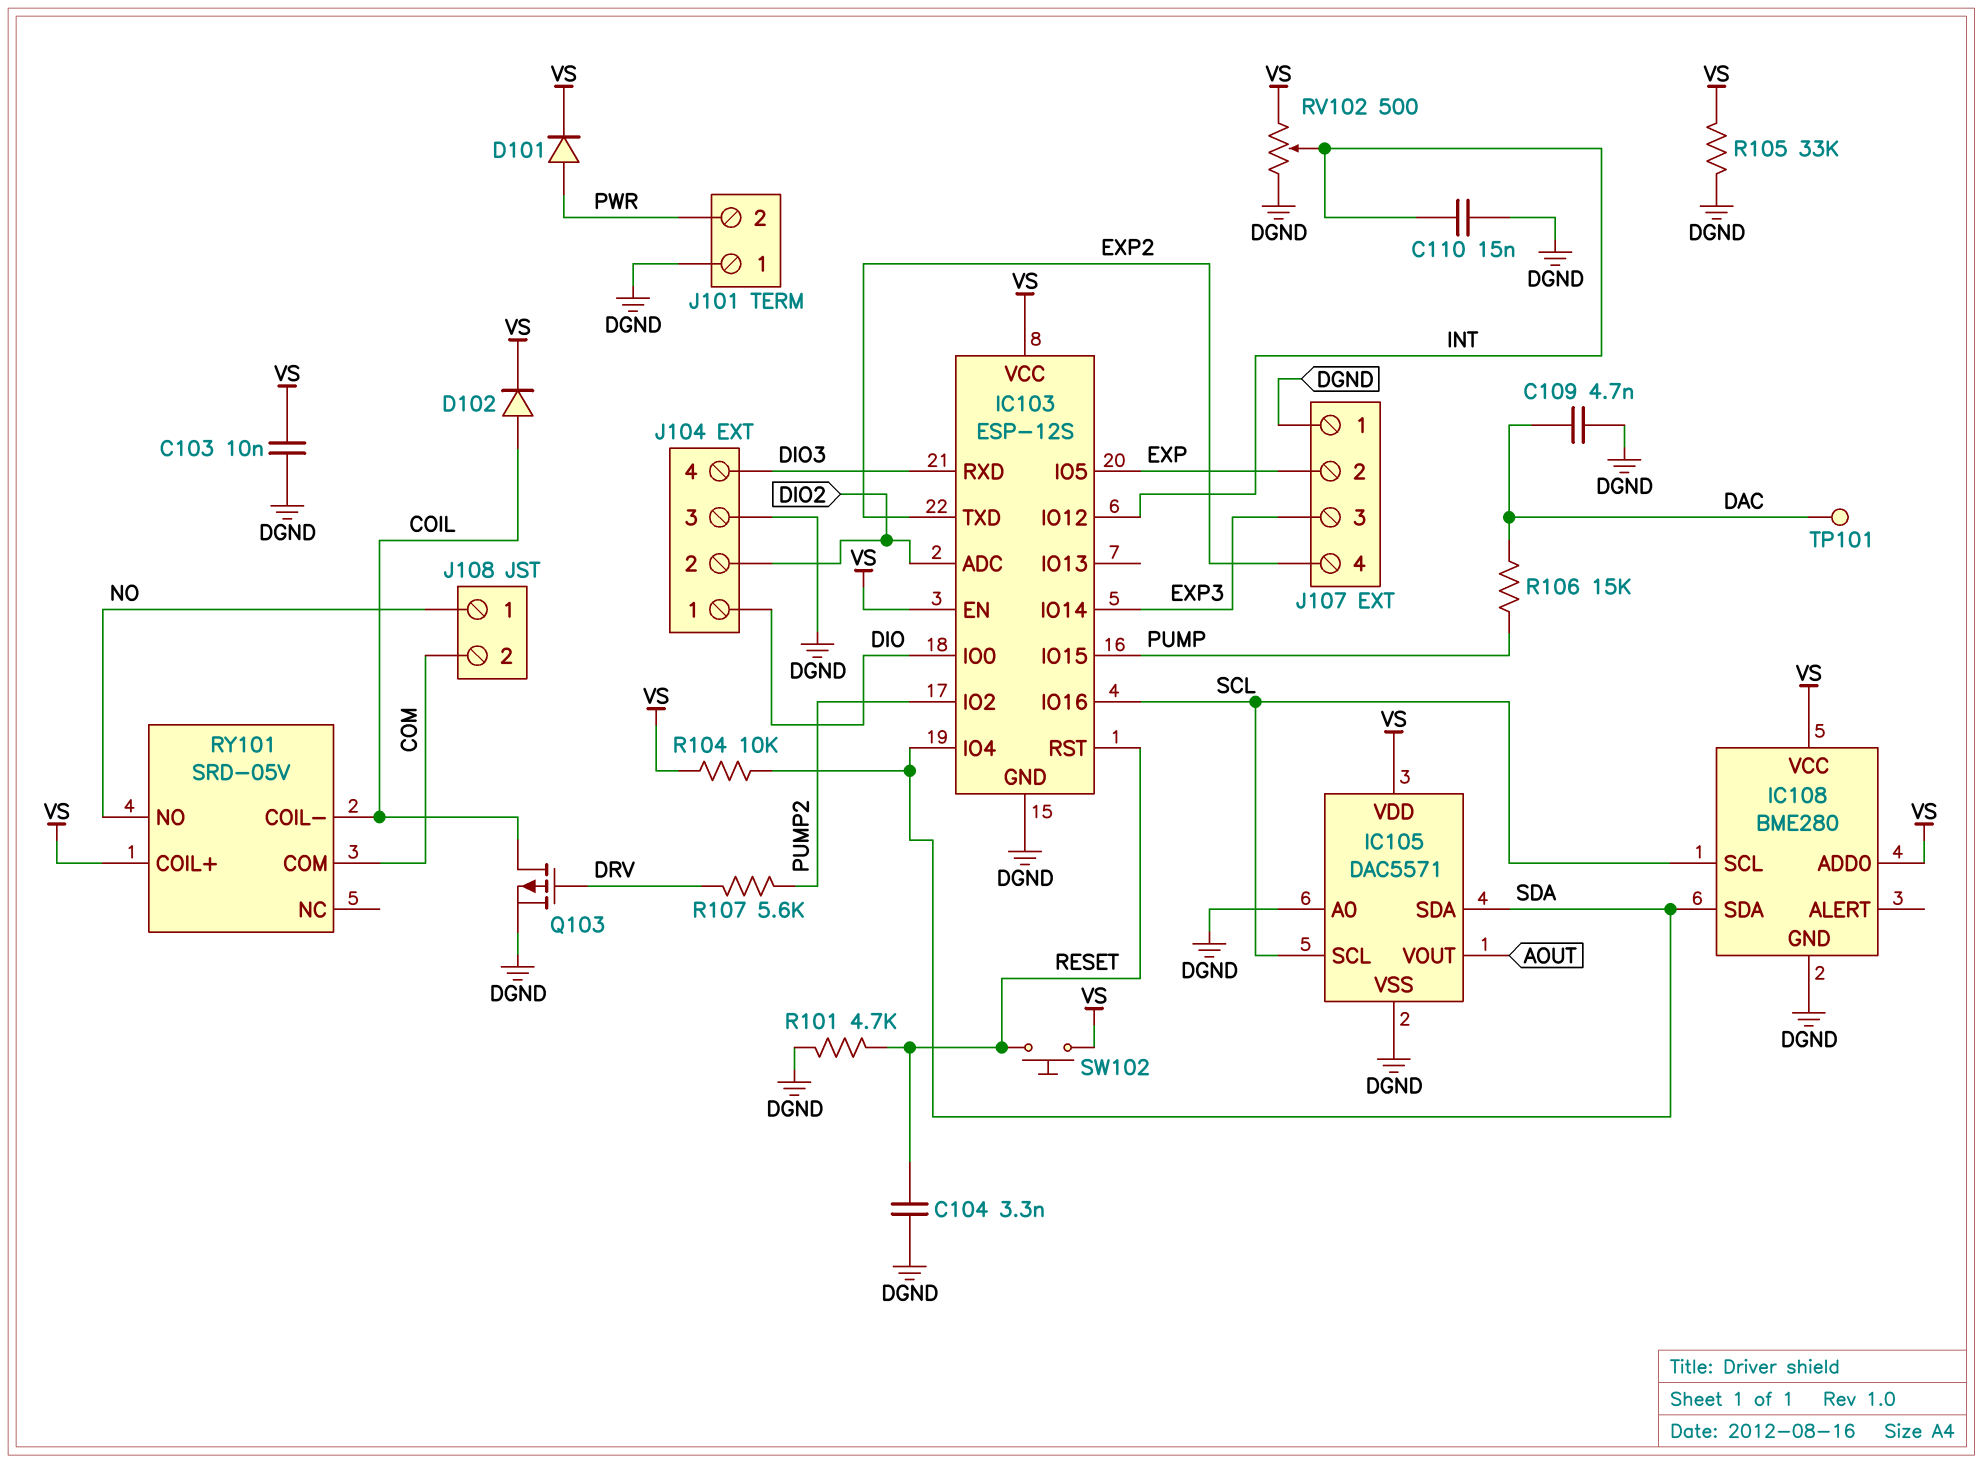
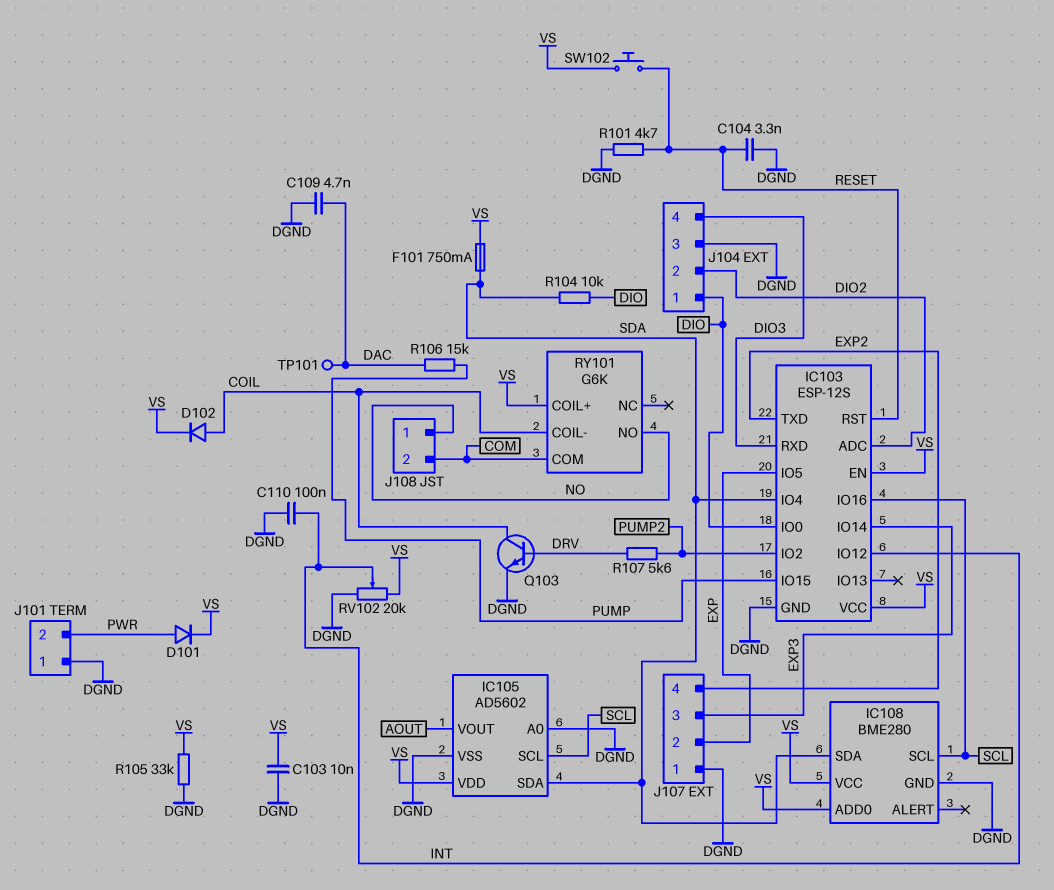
C110: 15nF (DGND, INT) -> 100nF (DGND, INT)
F101: none -> 750mA (SDA, VS)
IC105: DAC5571 -> AD5602
Q103: PMOS (G DRV, D COIL, S DGND) -> NPN (B DRV, C COIL, E DGND)
R104: 10k (SDA, VS) -> 10k (DIO, SDA)
RV102: 500 (DGND, VS, wiper INT) -> 20k (DGND, VS, wiper INT)
RY101: SRD-05V -> G6K

